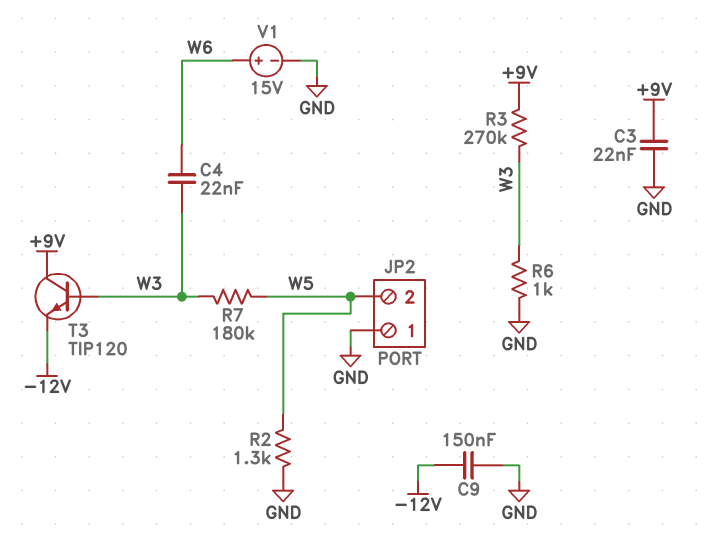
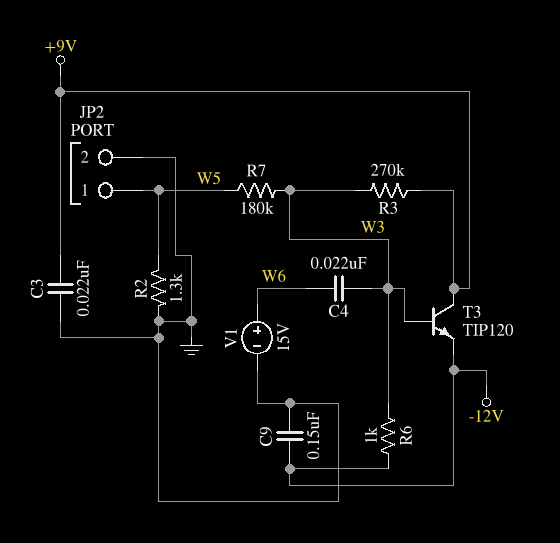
JP2 pin 1: GND -> W5
JP2 pin 2: W5 -> GND
R6: 1k (GND, W3) -> 1k (-12V, W3)

